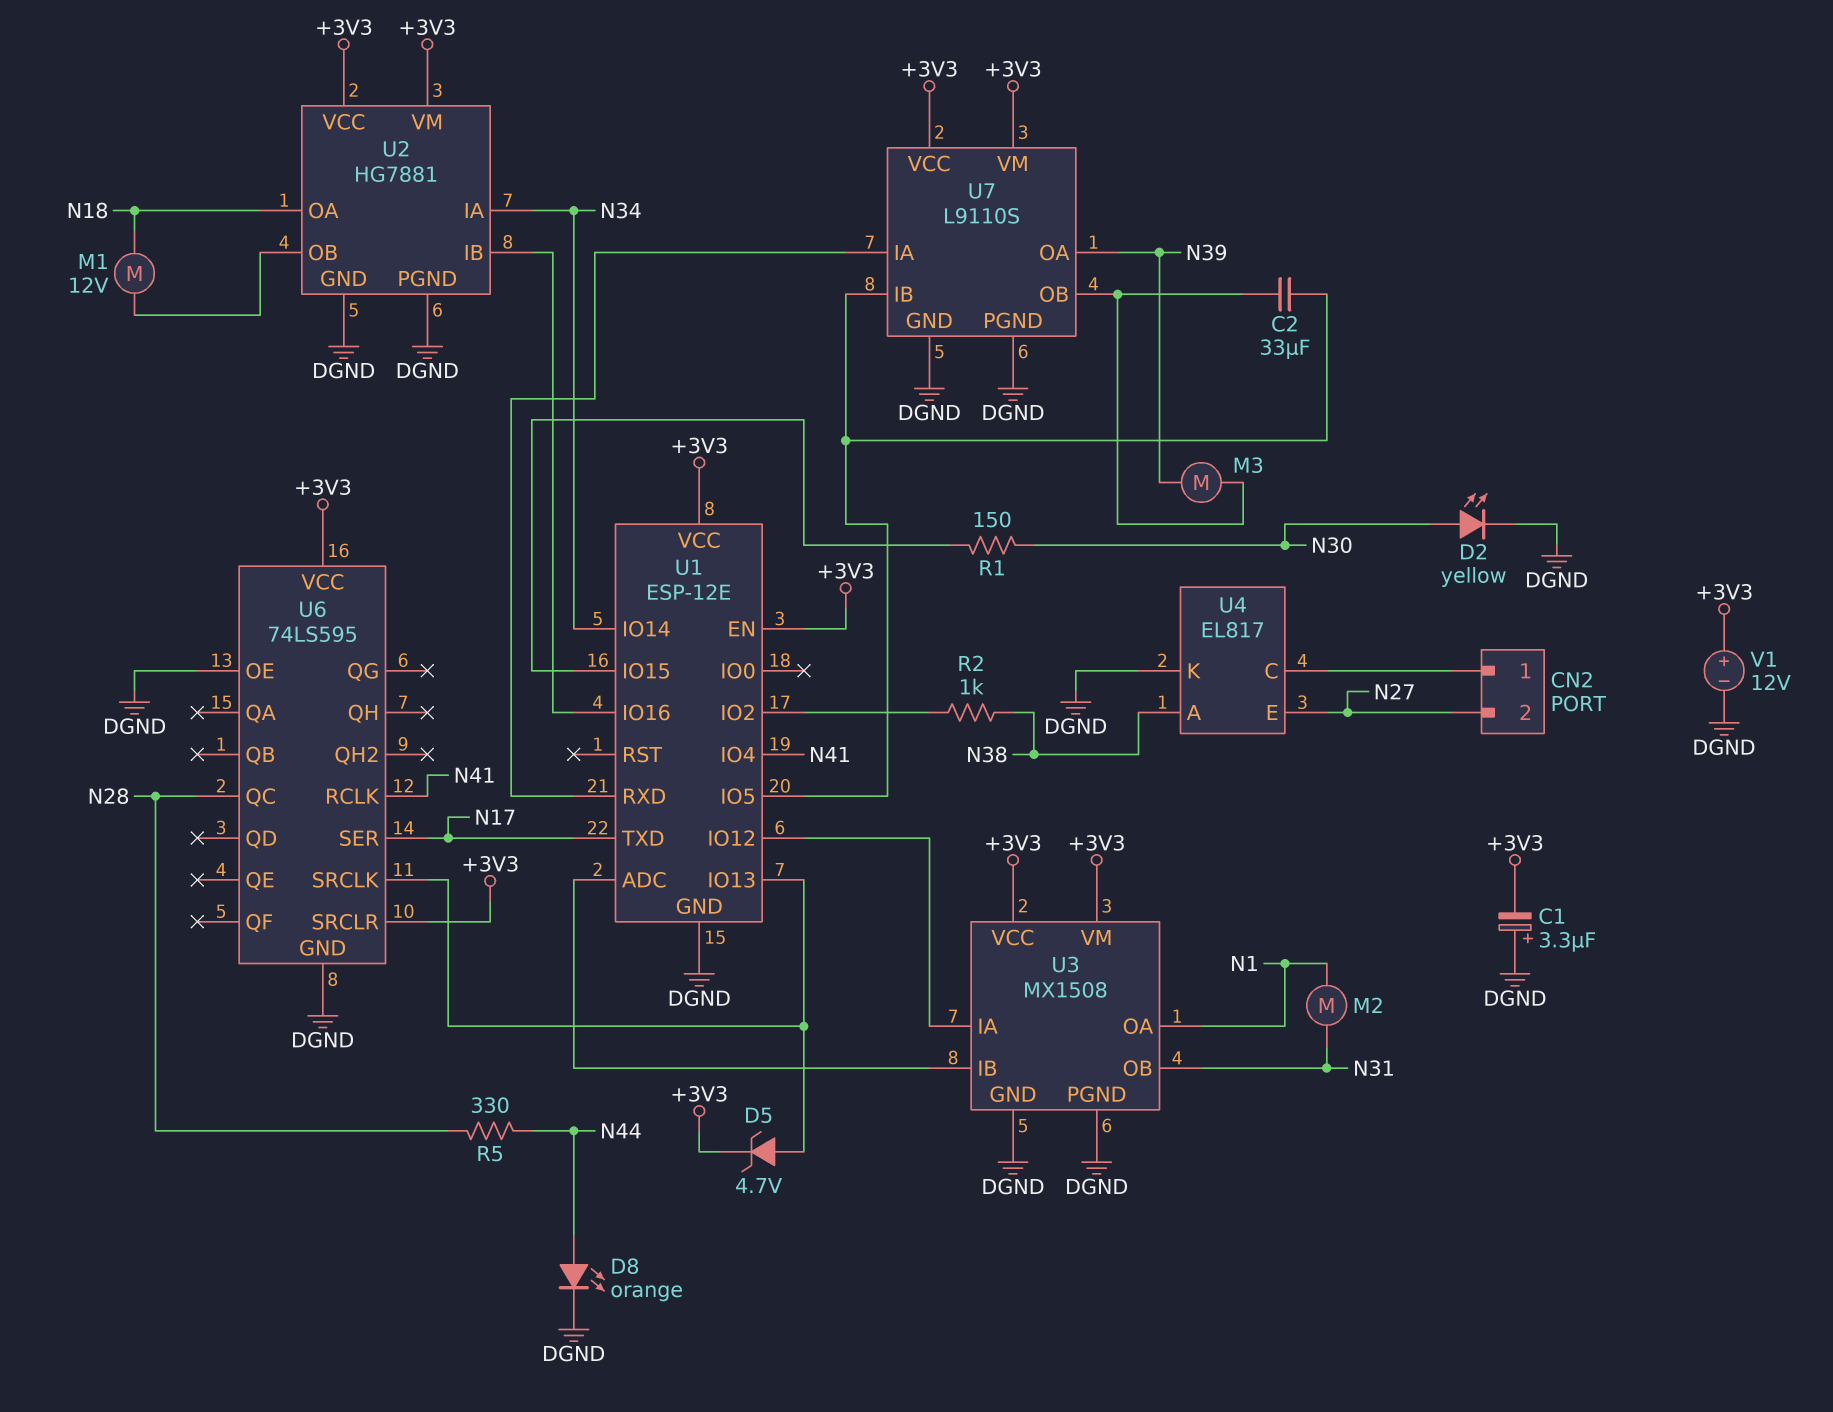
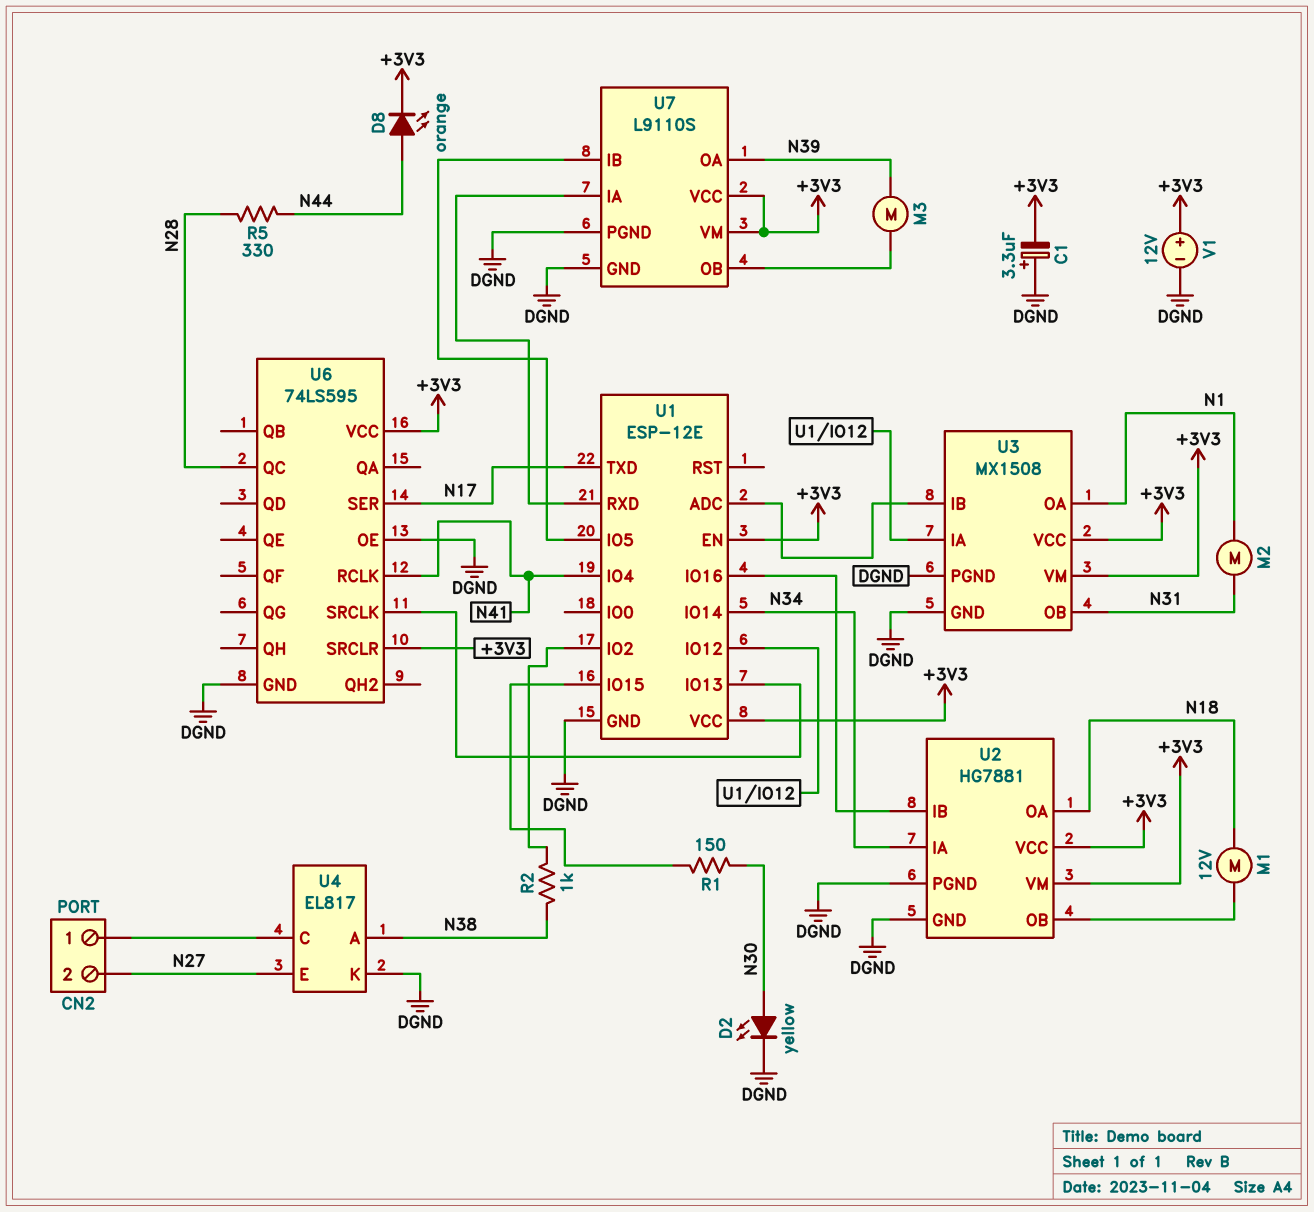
C2: 33uF (U1/IO5, U7/OB) -> none
D5: zener 4.7V (A U1/IO13, K +3V3) -> none
D8: LED orange (A N44, K DGND) -> LED orange (A N44, K +3V3)

